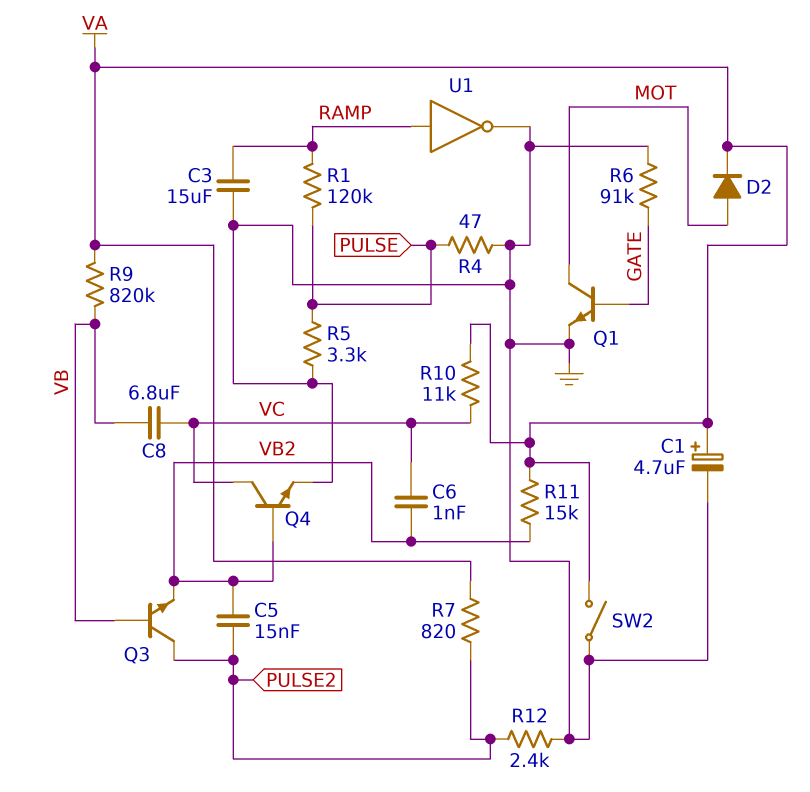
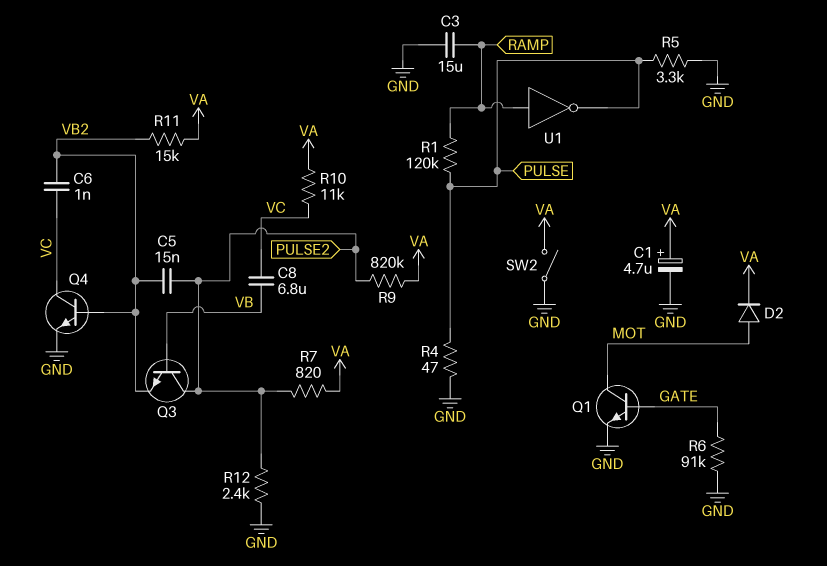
R9: 820k (VA, VB) -> 820k (PULSE2, VA)
U1: NOT (in RAMP, out GND) -> NOT (in RAMP, out PULSE)

